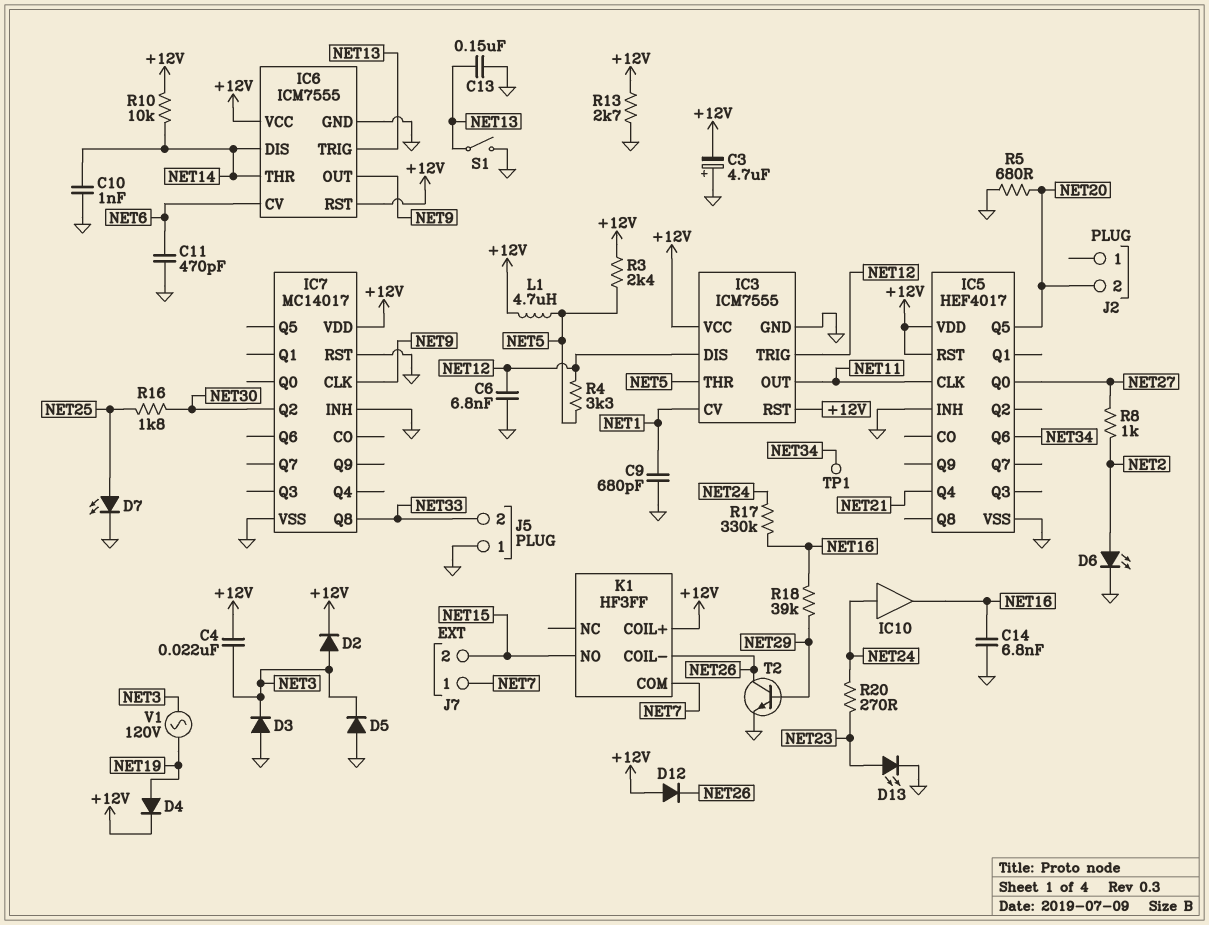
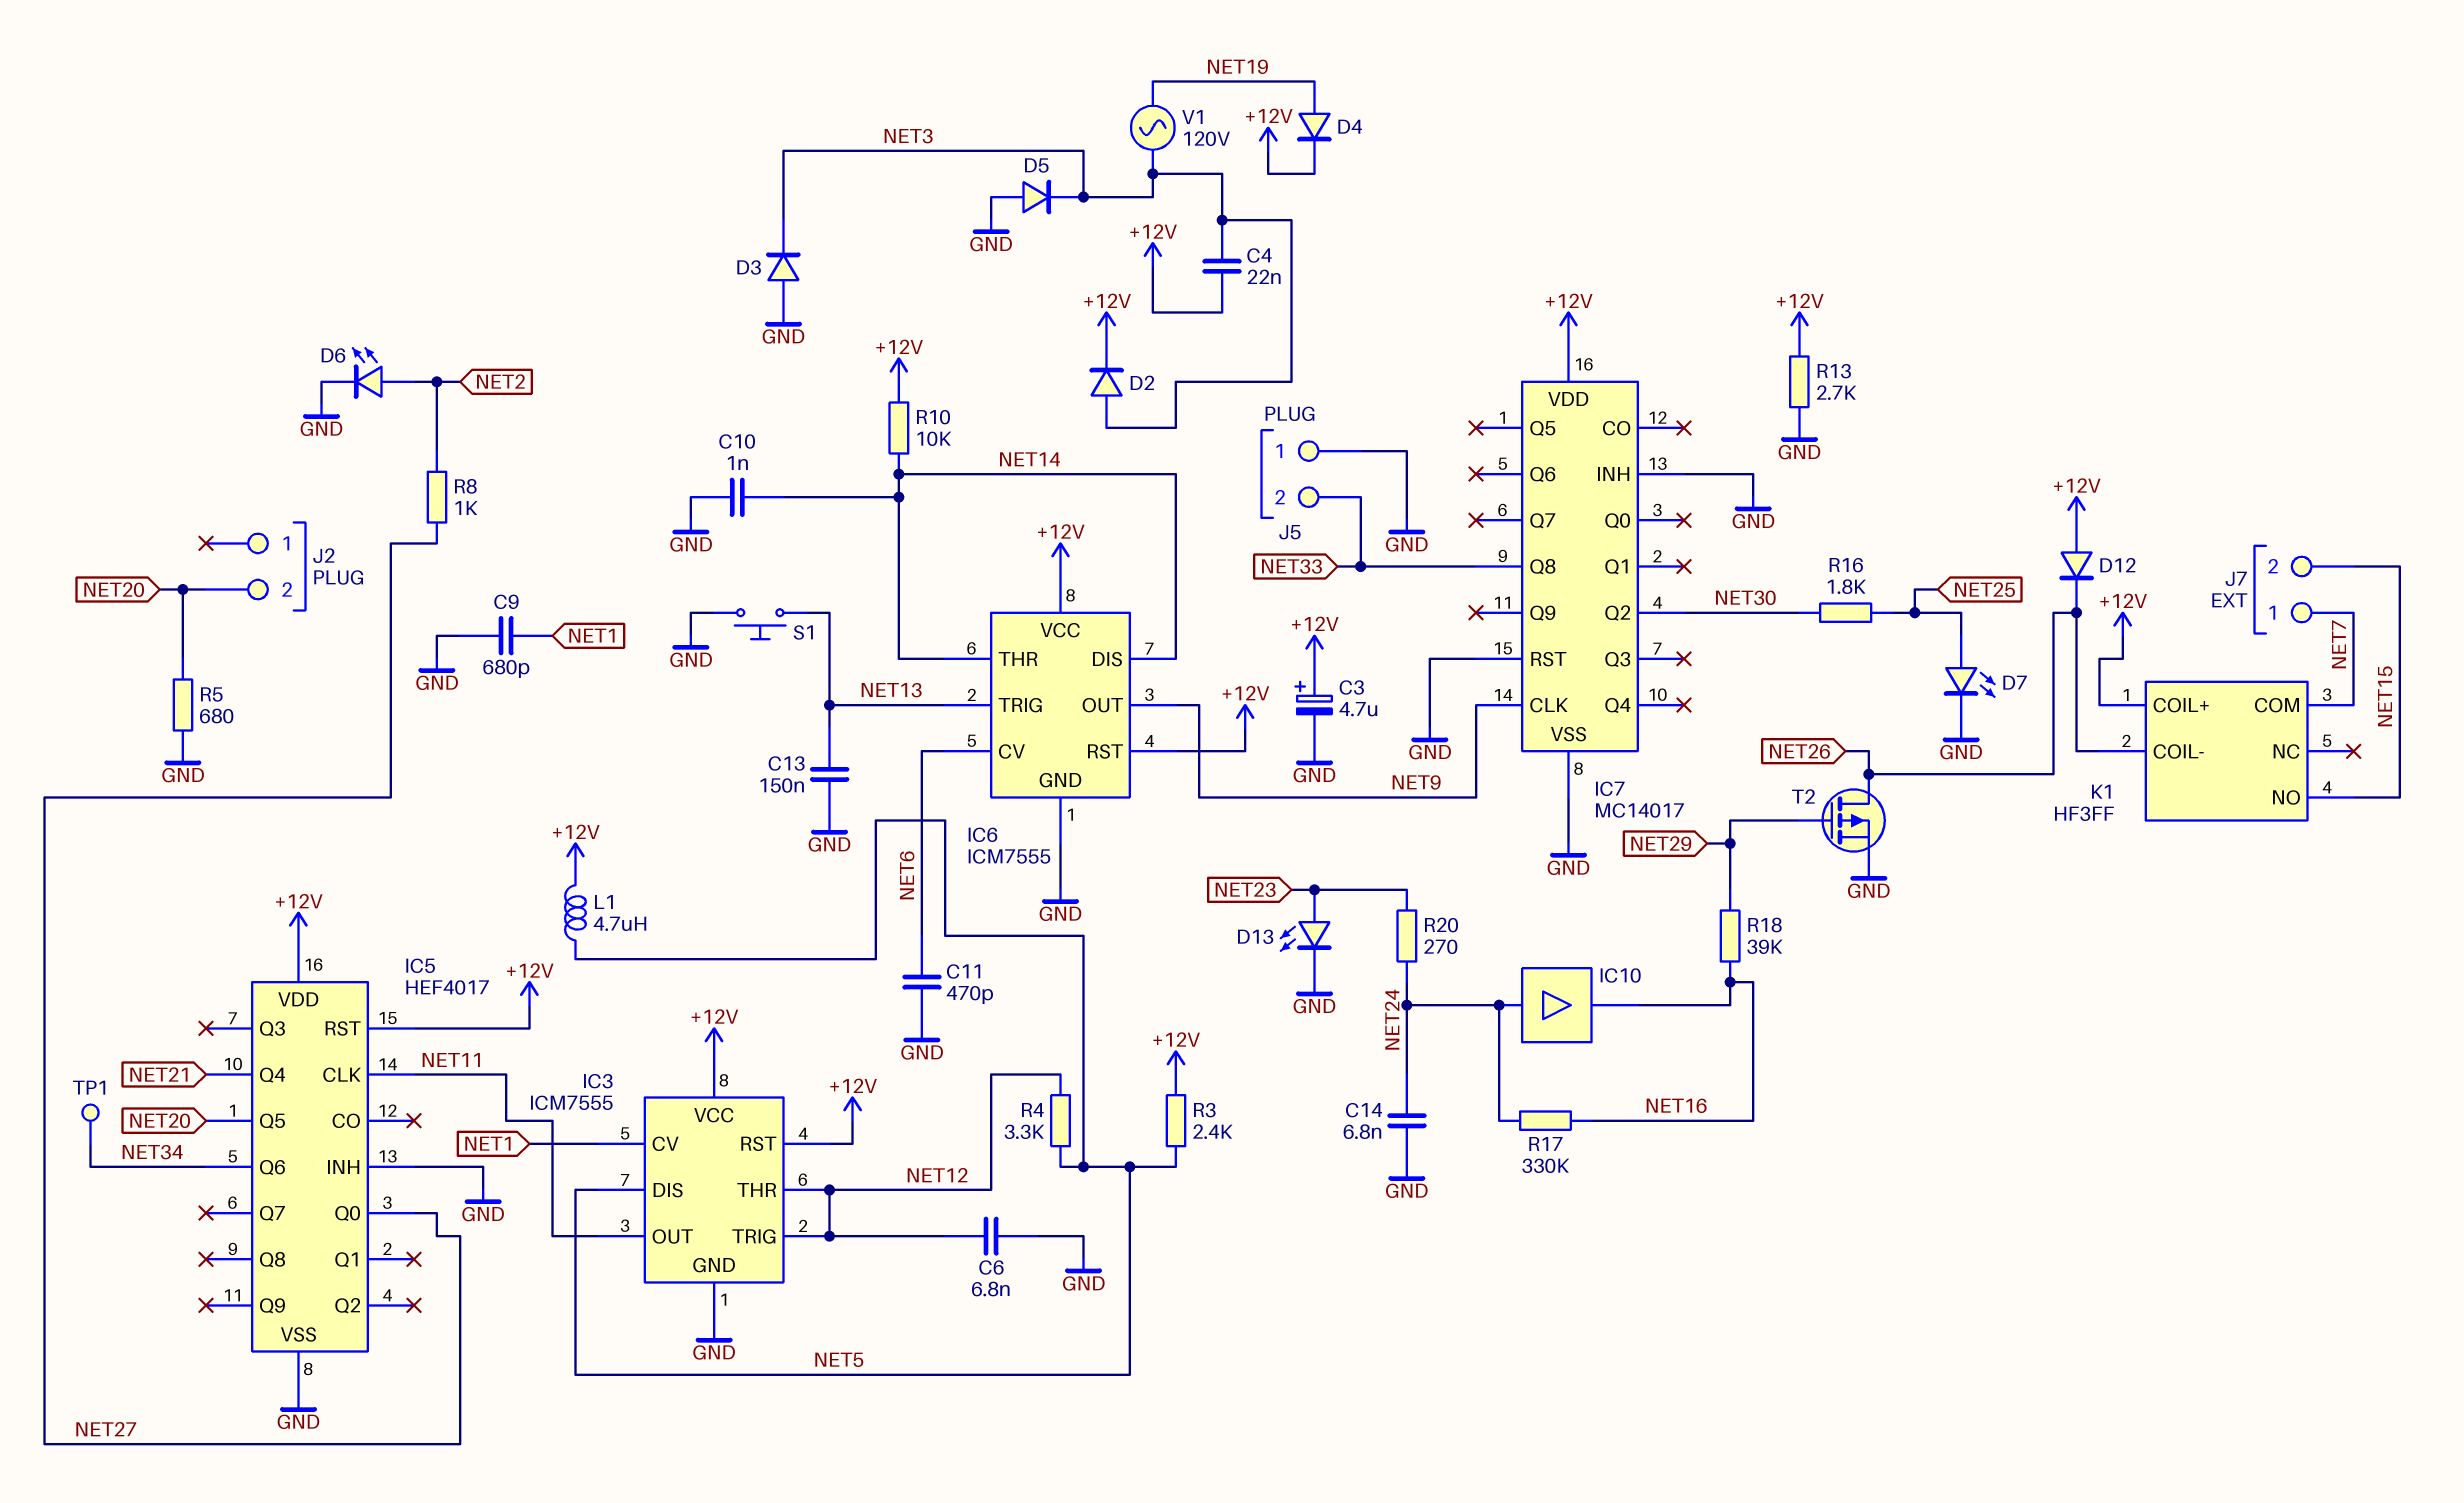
C3: 4.7uF (plus GND, minus +12V) -> 4.7uF (plus +12V, minus GND)
C14: 6.8nF (GND, NET16) -> 6.8nF (GND, NET24)
IC3 pin DIS: NET12 -> NET5
IC3 pin THR: NET5 -> NET12
S1: switch (GND, NET13) -> button (GND, NET13)
T2: NPN (B NET29, C NET26, E GND) -> PMOS (G NET29, D NET26, S GND)

